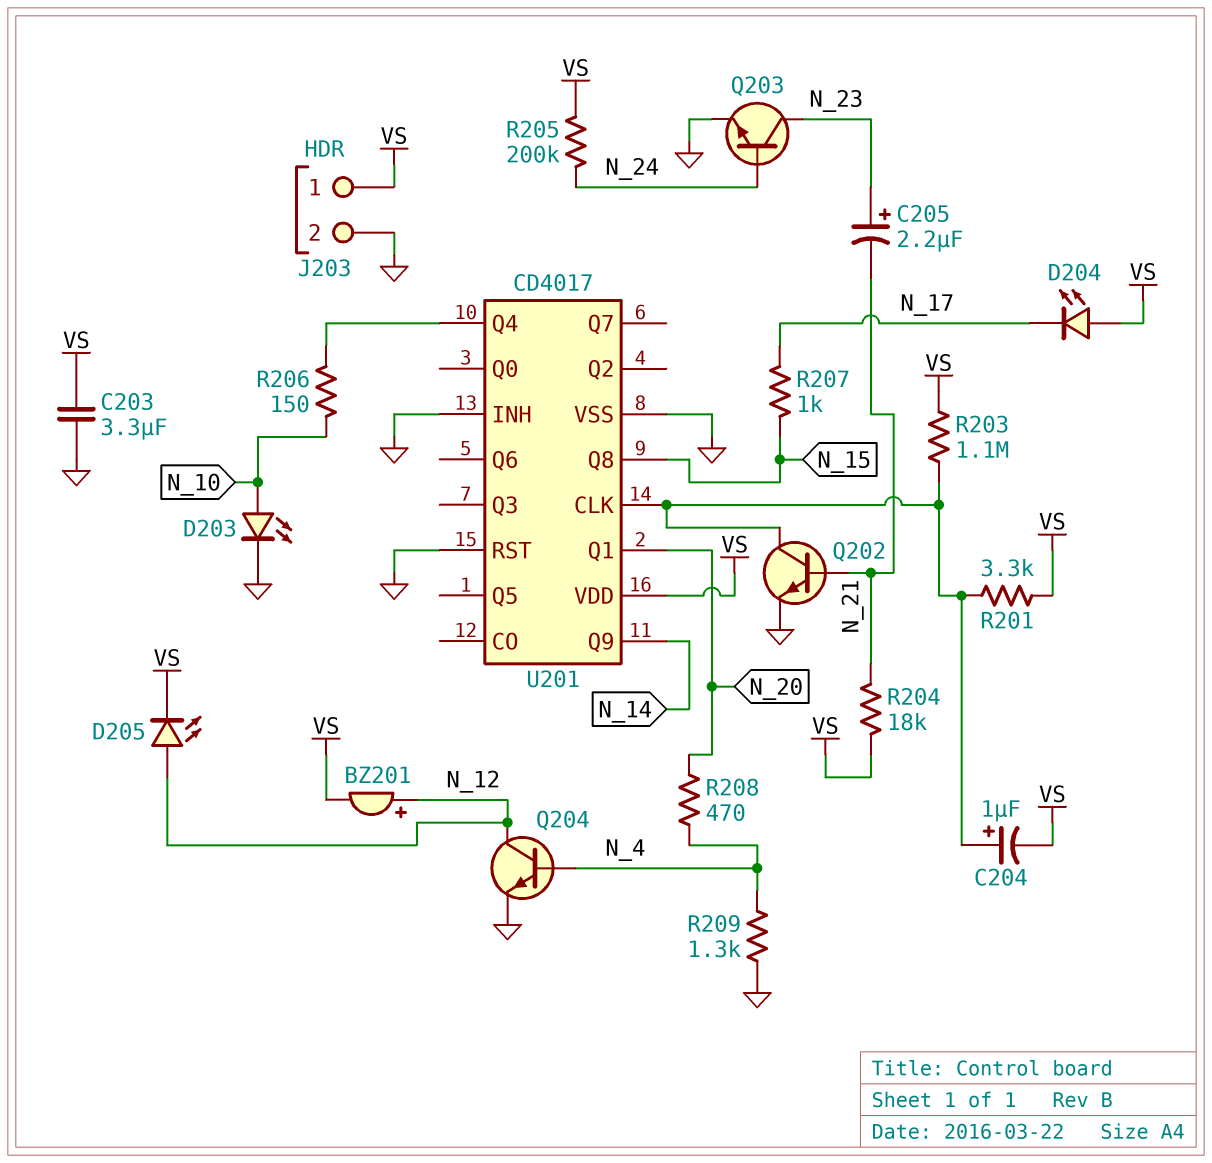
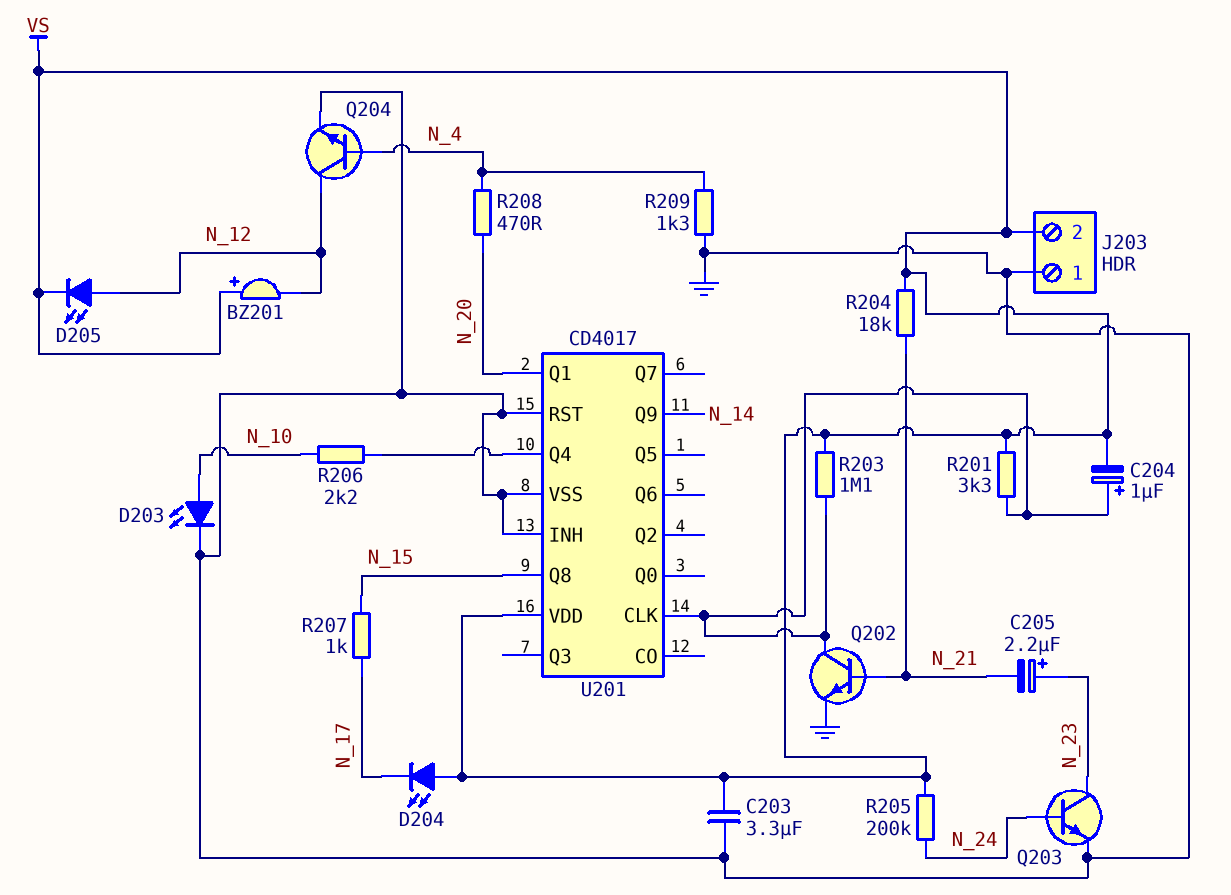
BZ201: buzzer (plus N_12, minus VS) -> buzzer (plus VS, minus N_12)
J203 pin 1: VS -> GND
J203 pin 2: GND -> VS
R206: 150 (N_10, U201/Q4) -> 2.2k (N_10, U201/Q4)

